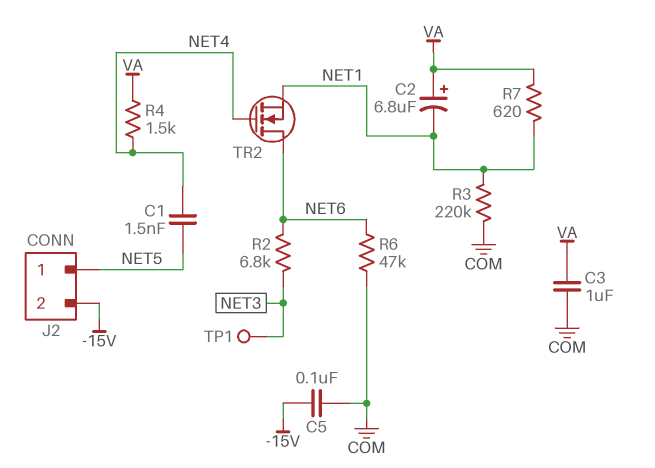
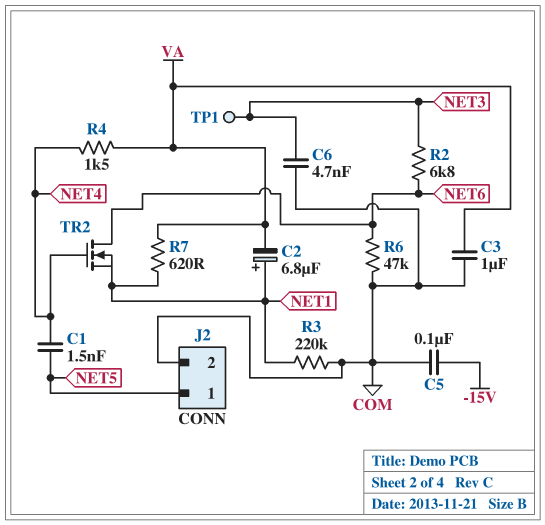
C2: 6.8uF (plus VA, minus NET1) -> 6.8uF (plus NET1, minus VA)
C6: none -> 4.7nF (COM, NET3)
J2 pin 2: -15V -> COM

